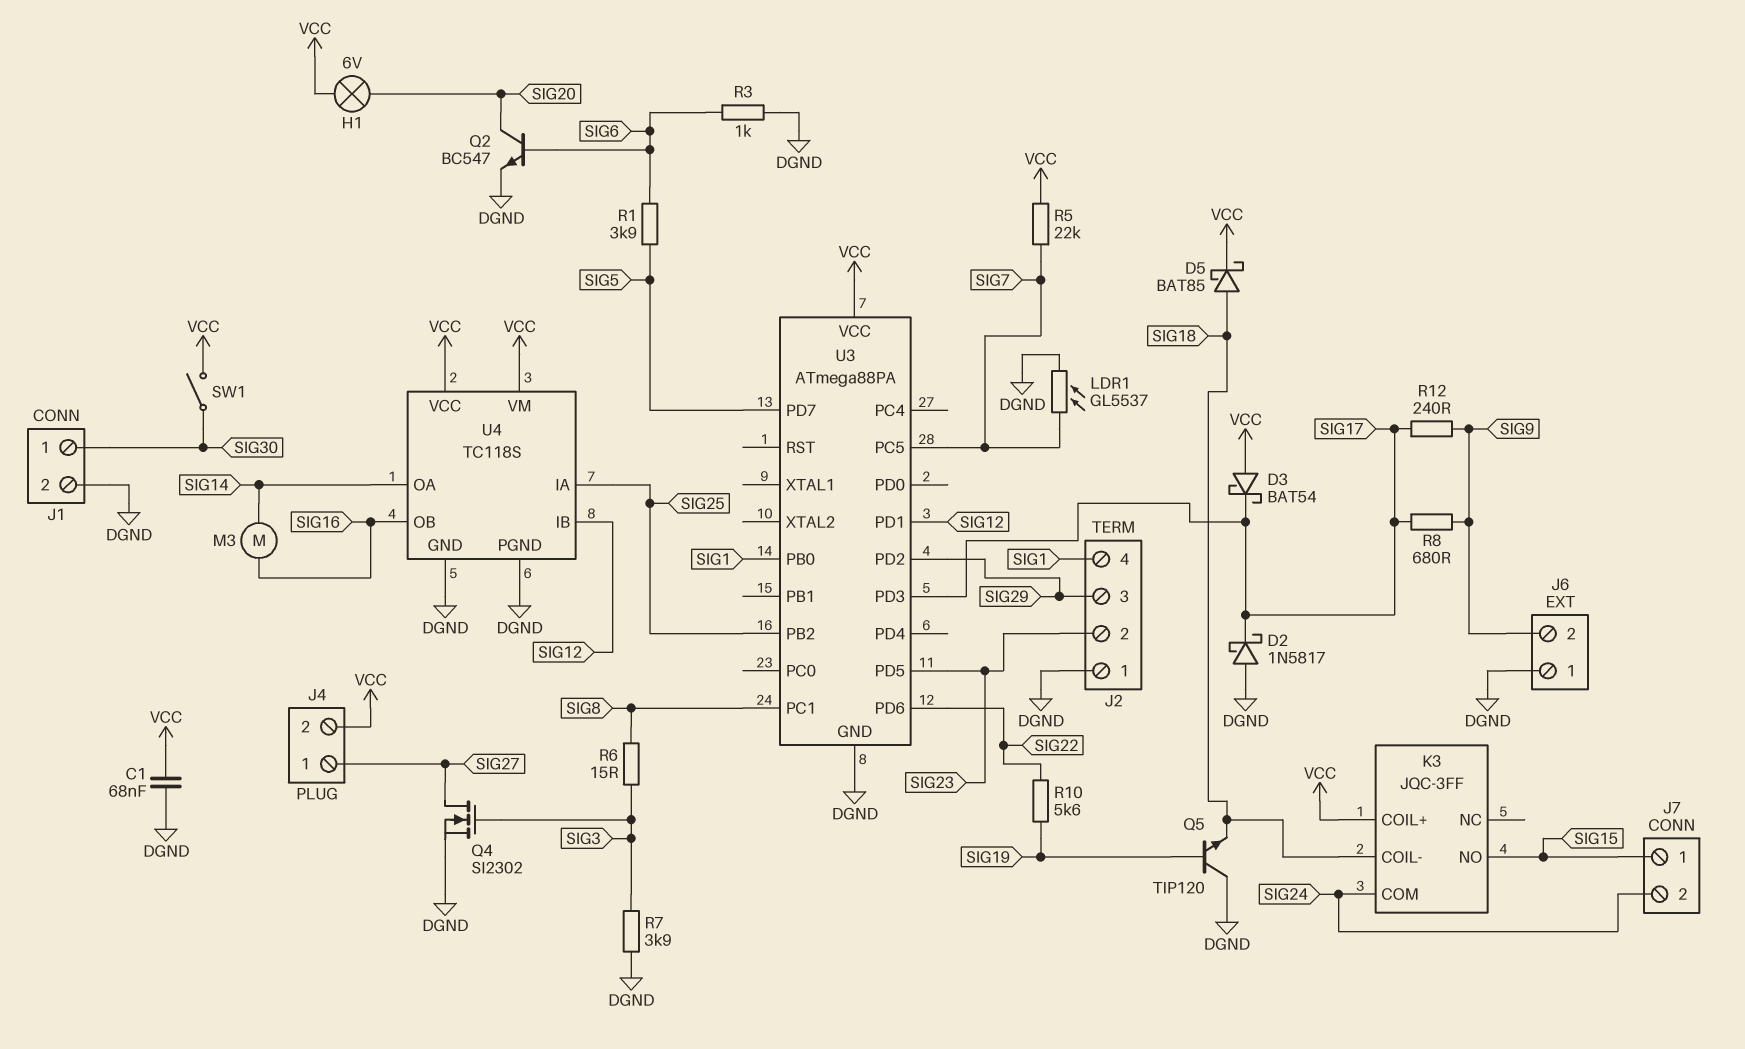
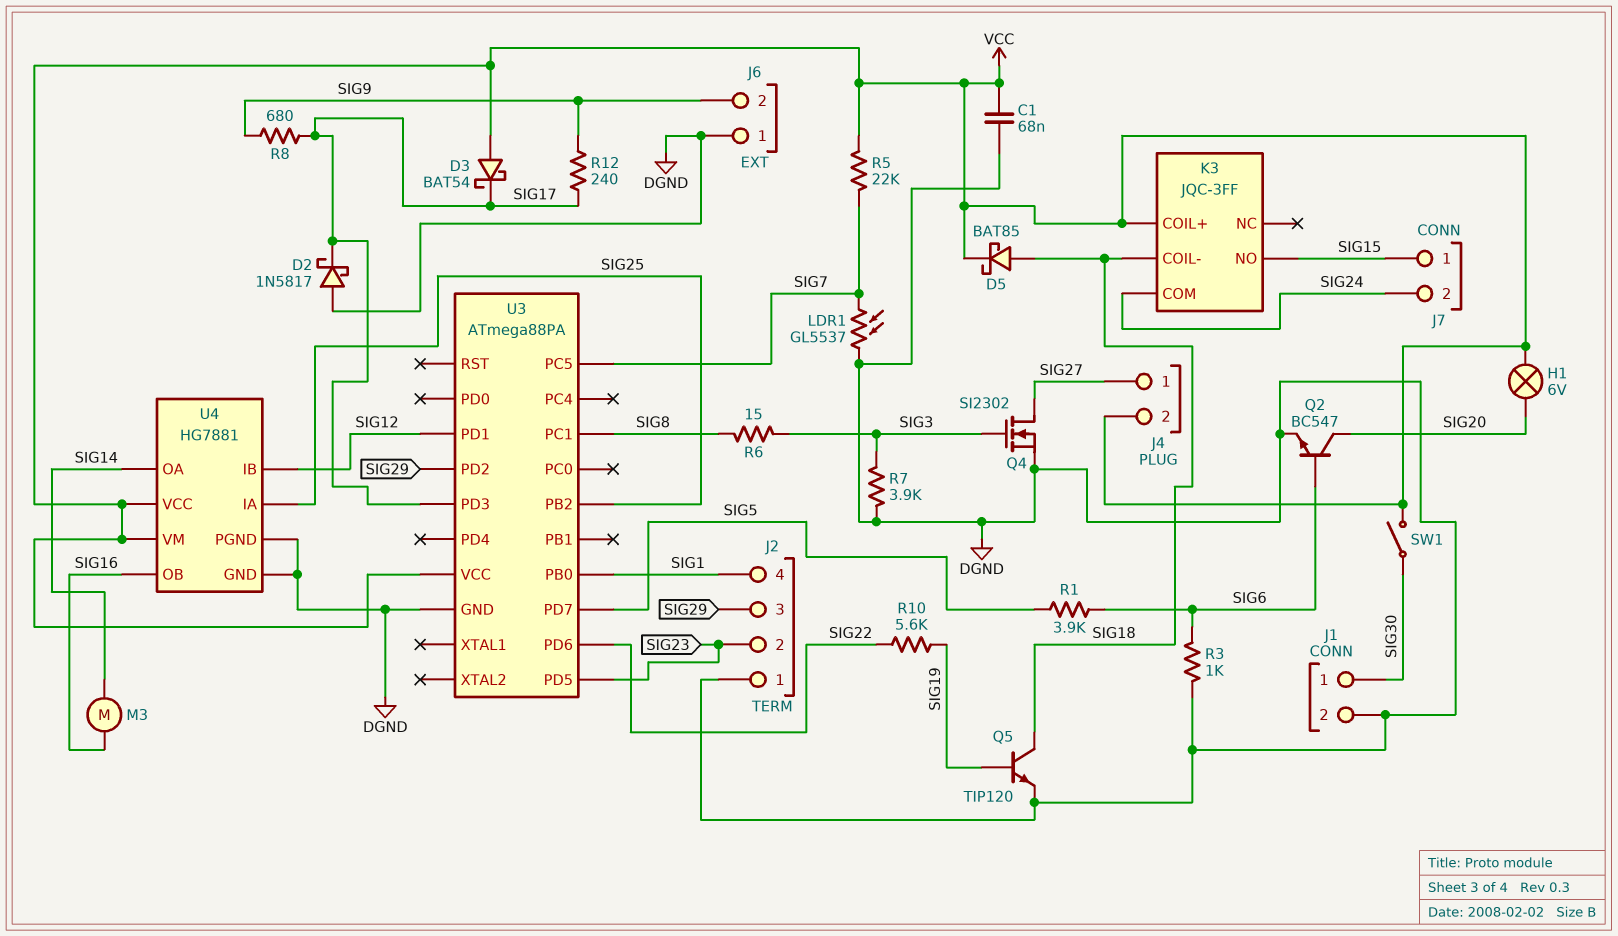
Q5: NPN TIP120 (B SIG19, C DGND, E SIG18) -> NPN TIP120 (B SIG19, C SIG18, E DGND)
U4: TC118S -> HG7881

